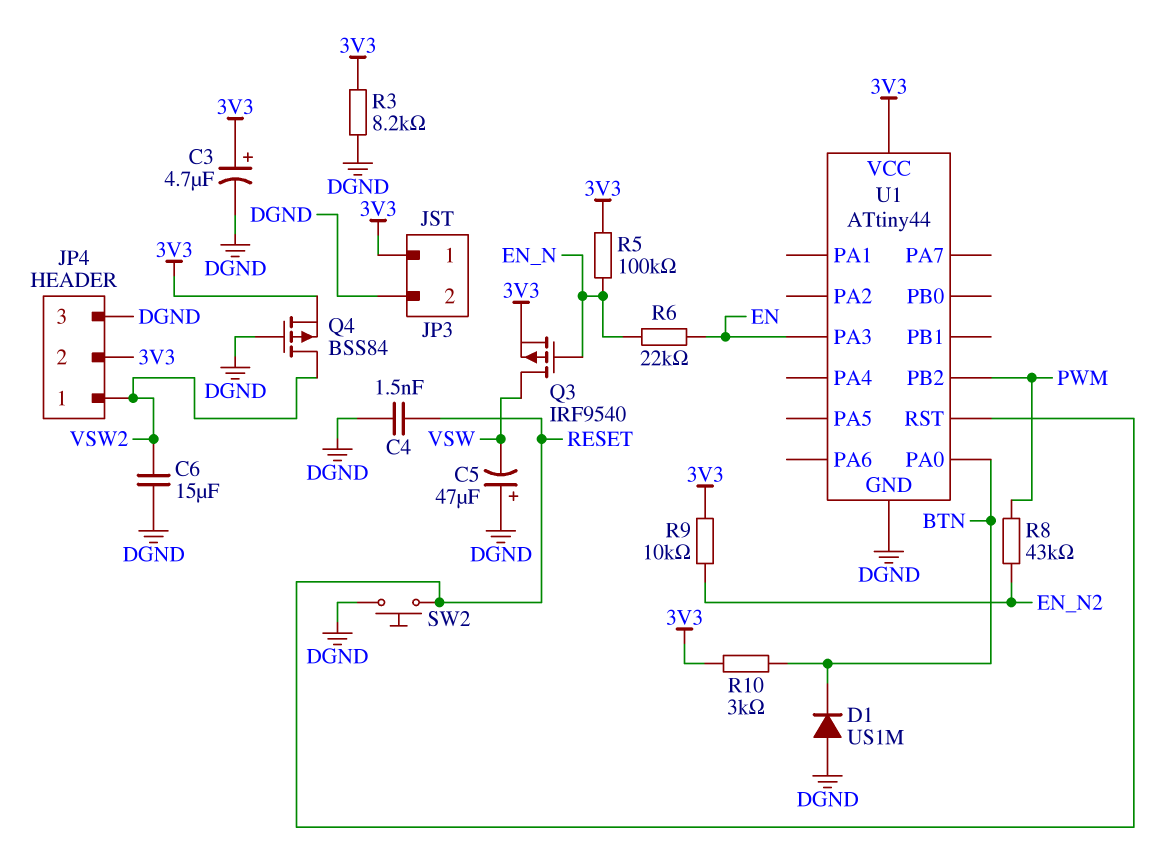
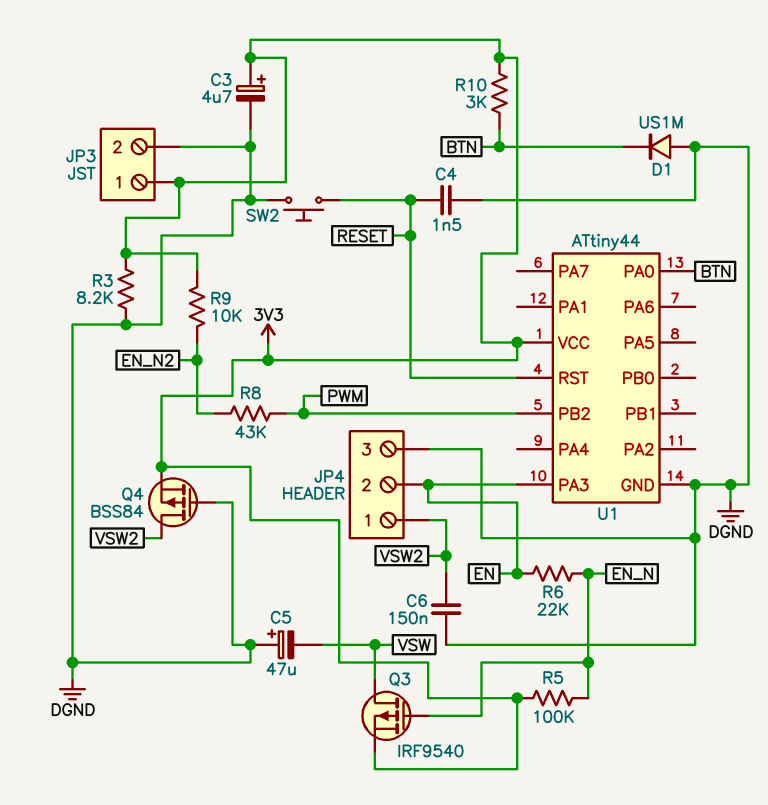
C6: 15uF (DGND, VSW2) -> 150nF (DGND, VSW2)
JP4 pin 2: 3V3 -> EN

